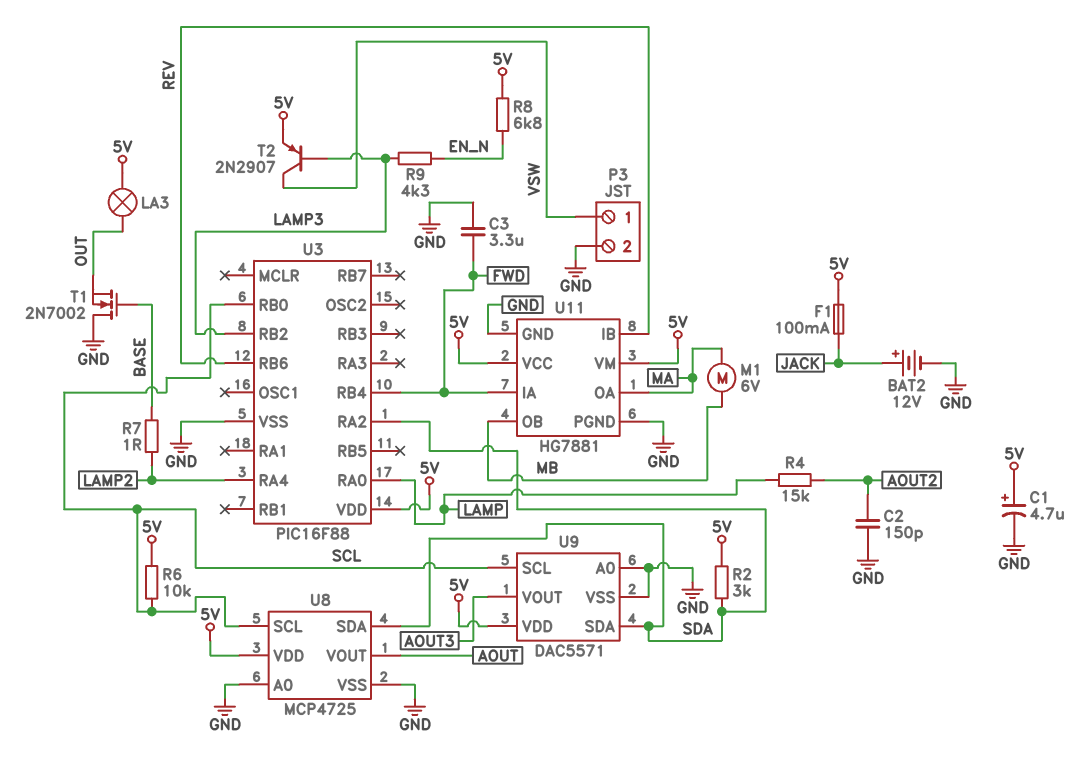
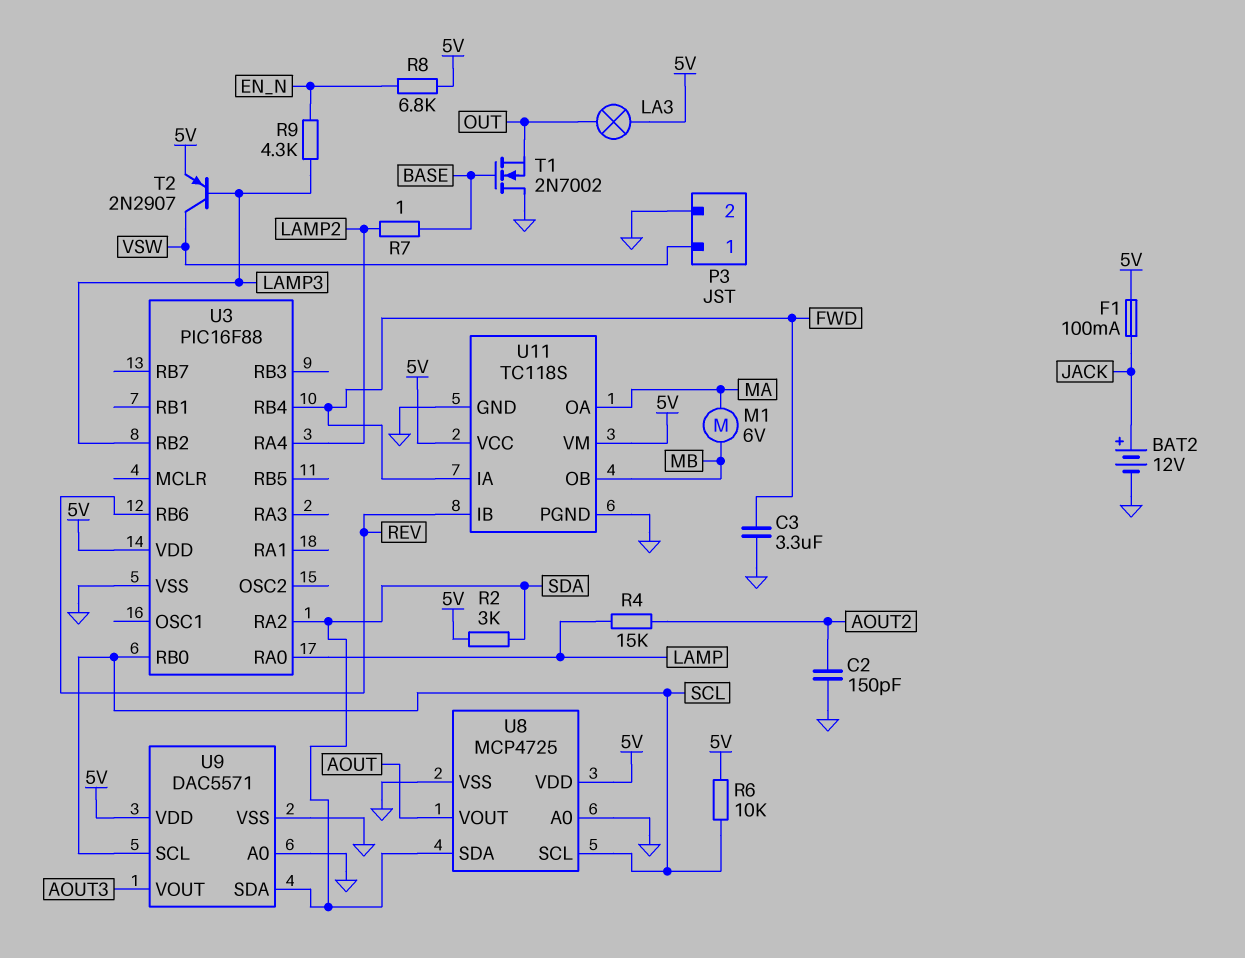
C1: 4.7uF (plus 5V, minus GND) -> none
U11: HG7881 -> TC118S

